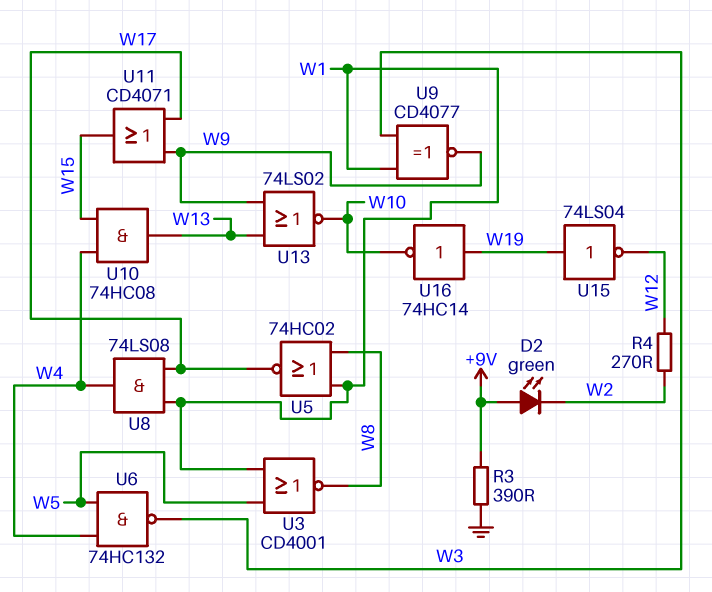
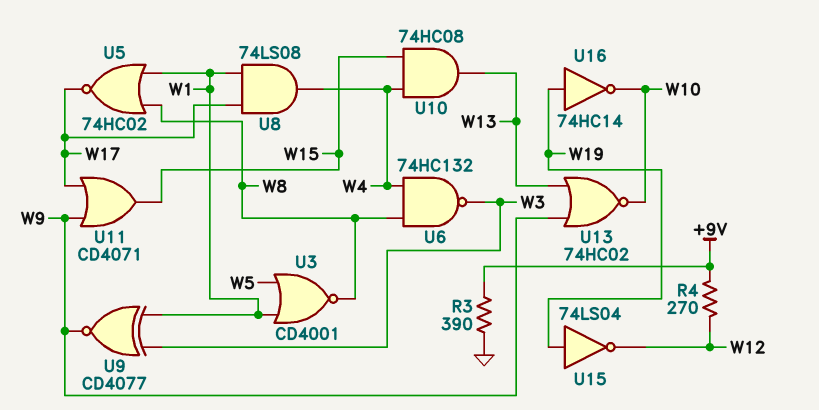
D2: LED green (A +9V, K W2) -> none
R4: 270 (W2, W12) -> 270 (+9V, W12)
U6: NAND 74HC132 (in W4, in W5, out W3) -> NAND 74HC132 (in W4, in W8, out W3)
U13: NOR 74LS02 (in W9, in W13, out W10) -> NOR 74HC02 (in W9, in W13, out W10)

